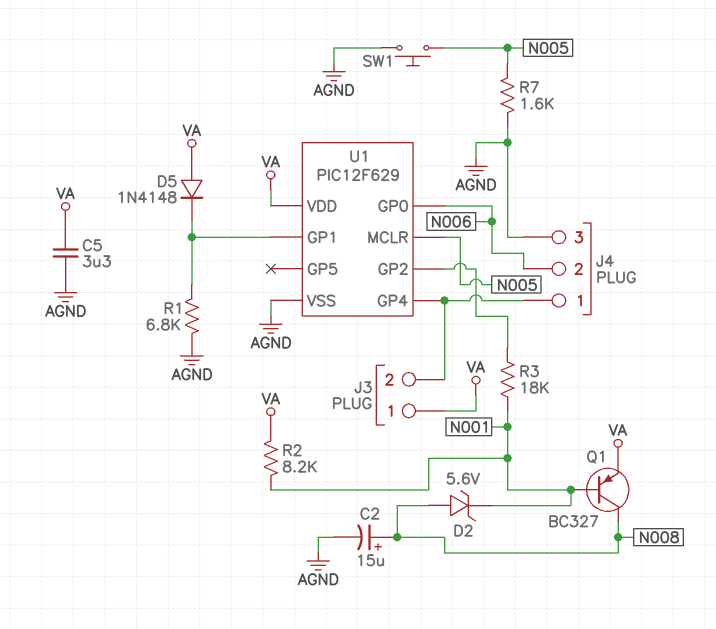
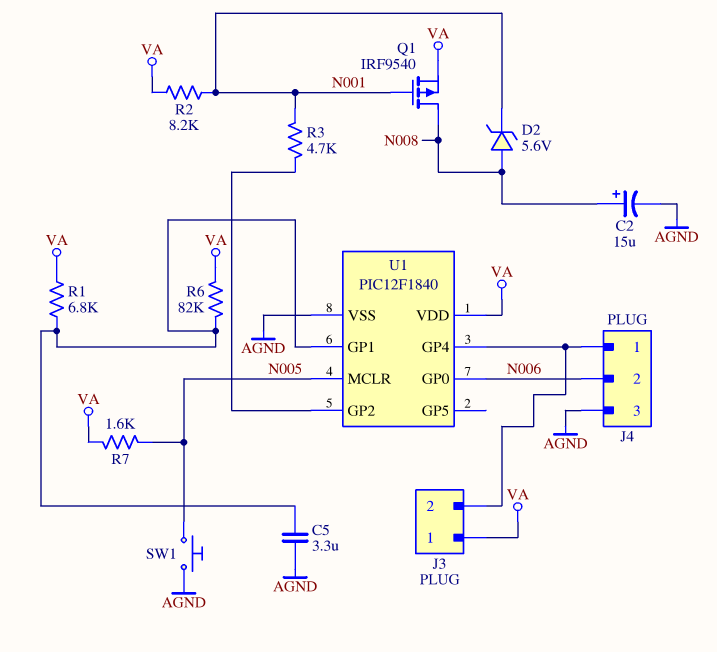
C5: 3.3uF (AGND, VA) -> 3.3uF (AGND, U1/GP1)
D5: diode 1N4148 (A VA, K U1/GP1) -> none
Q1: PNP BC327 (B N001, C N008, E VA) -> PMOS IRF9540 (G N001, D N008, S VA)
R1: 6.8k (AGND, U1/GP1) -> 6.8k (U1/GP1, VA)
R3: 18k (N001, U1/GP2) -> 4.7k (N001, U1/GP2)
R6: none -> 82k (U1/GP1, VA)
R7: 1.6k (AGND, N005) -> 1.6k (N005, VA)
U1: PIC12F629 -> PIC12F1840

